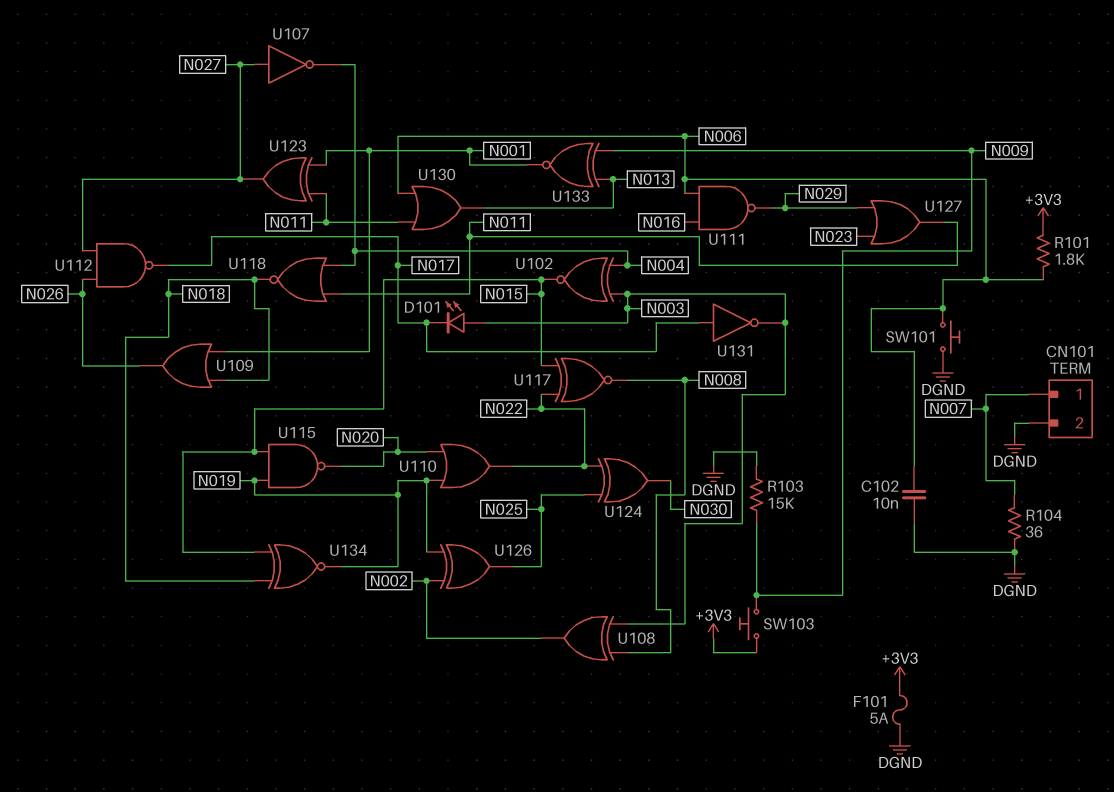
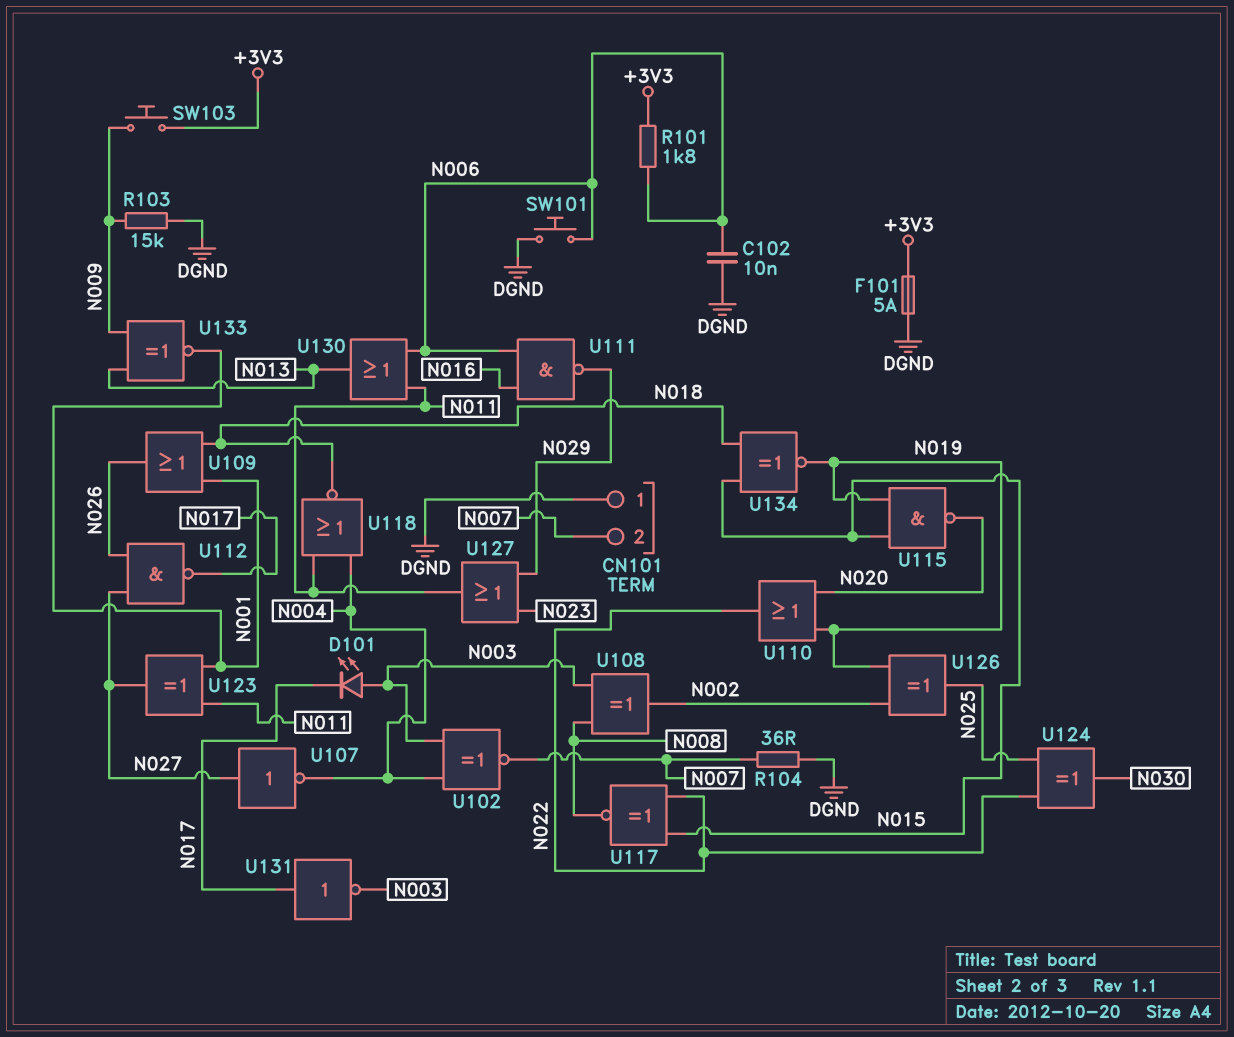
CN101 pin 1: N007 -> DGND
CN101 pin 2: DGND -> N007
U102: XNOR (in N003, in N004, out N015) -> XNOR (in N003, in N004, out N007)

